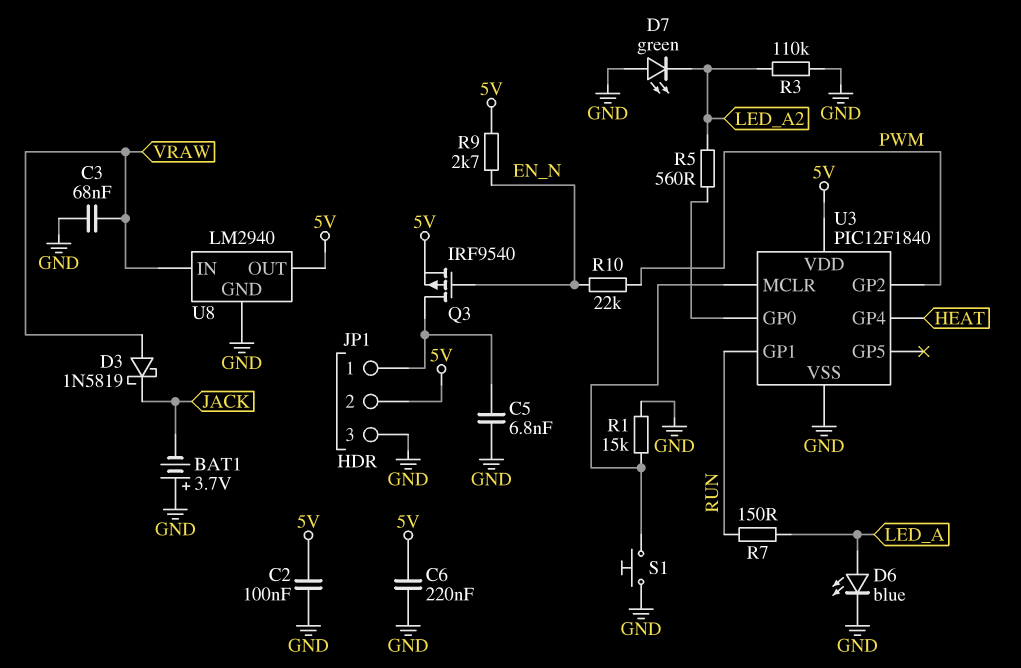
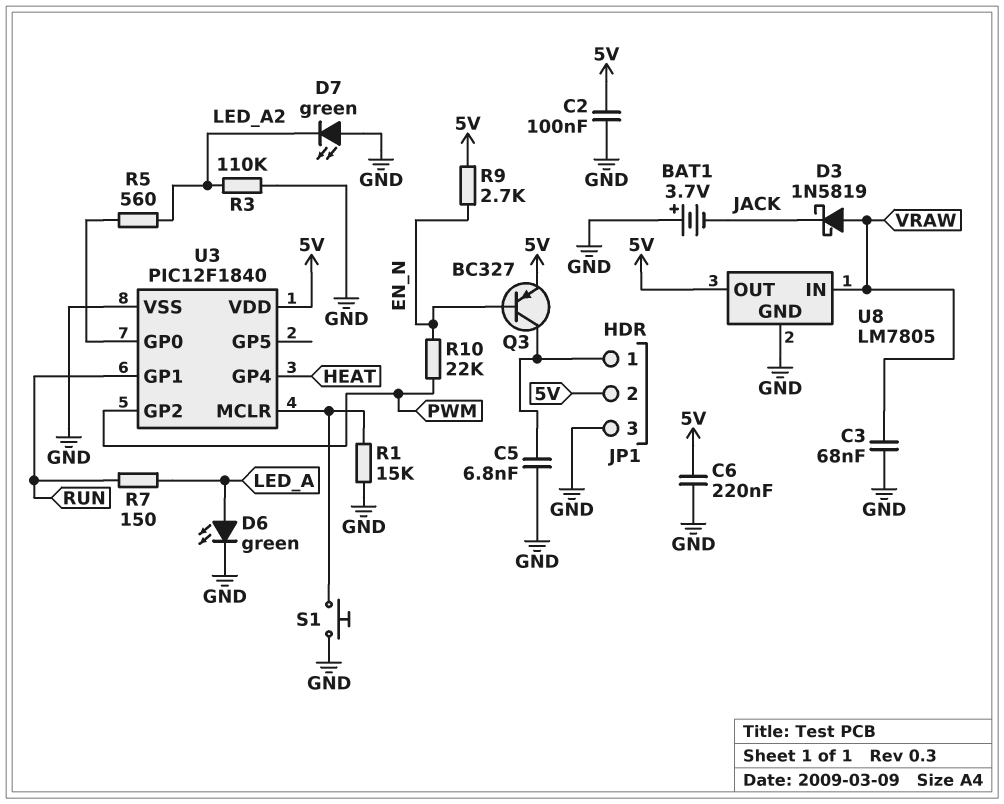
D6: LED blue (A LED_A, K GND) -> LED green (A LED_A, K GND)
Q3: PMOS IRF9540 (G EN_N, D JP1/1, S 5V) -> PNP BC327 (B EN_N, C JP1/1, E 5V)
U8: LM2940 -> LM7805

